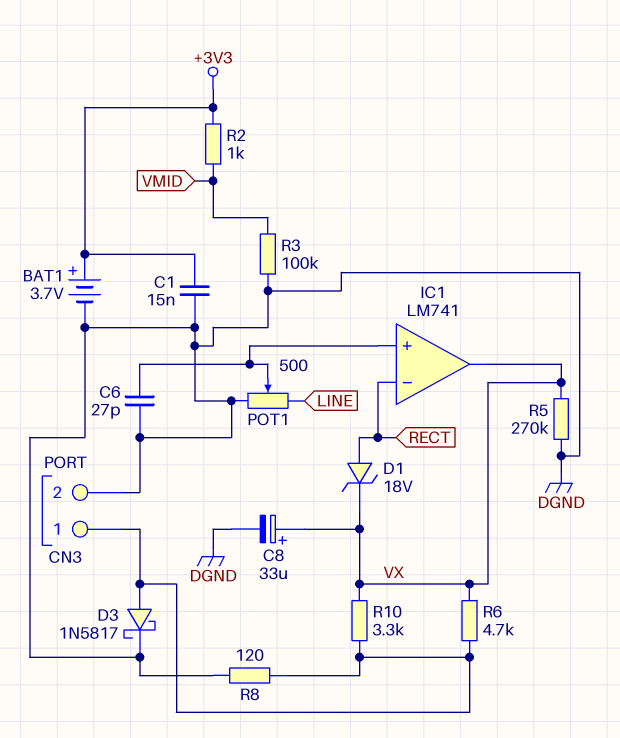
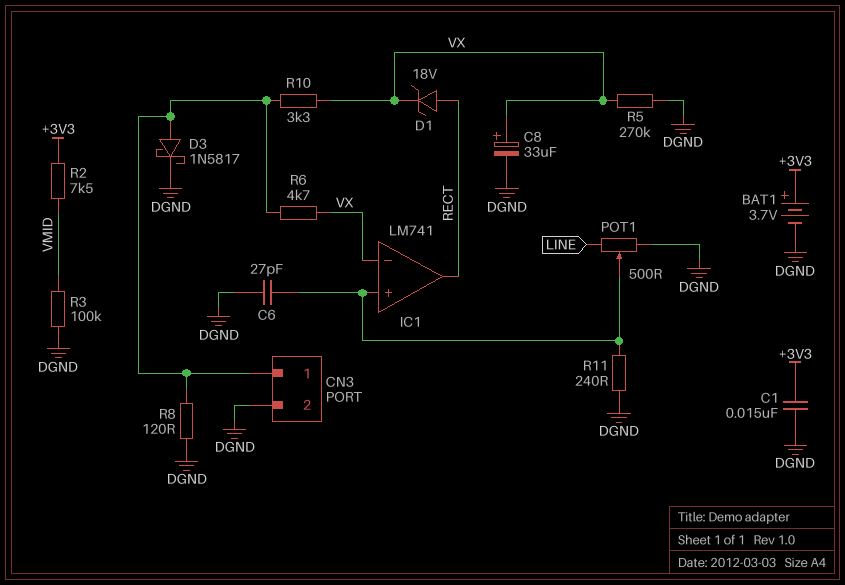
IC1 pin in-: RECT -> VX
IC1 pin out: VX -> RECT
R2: 1k (+3V3, VMID) -> 7.5k (+3V3, VMID)
R11: none -> 240 (DGND, IC1/in+)

